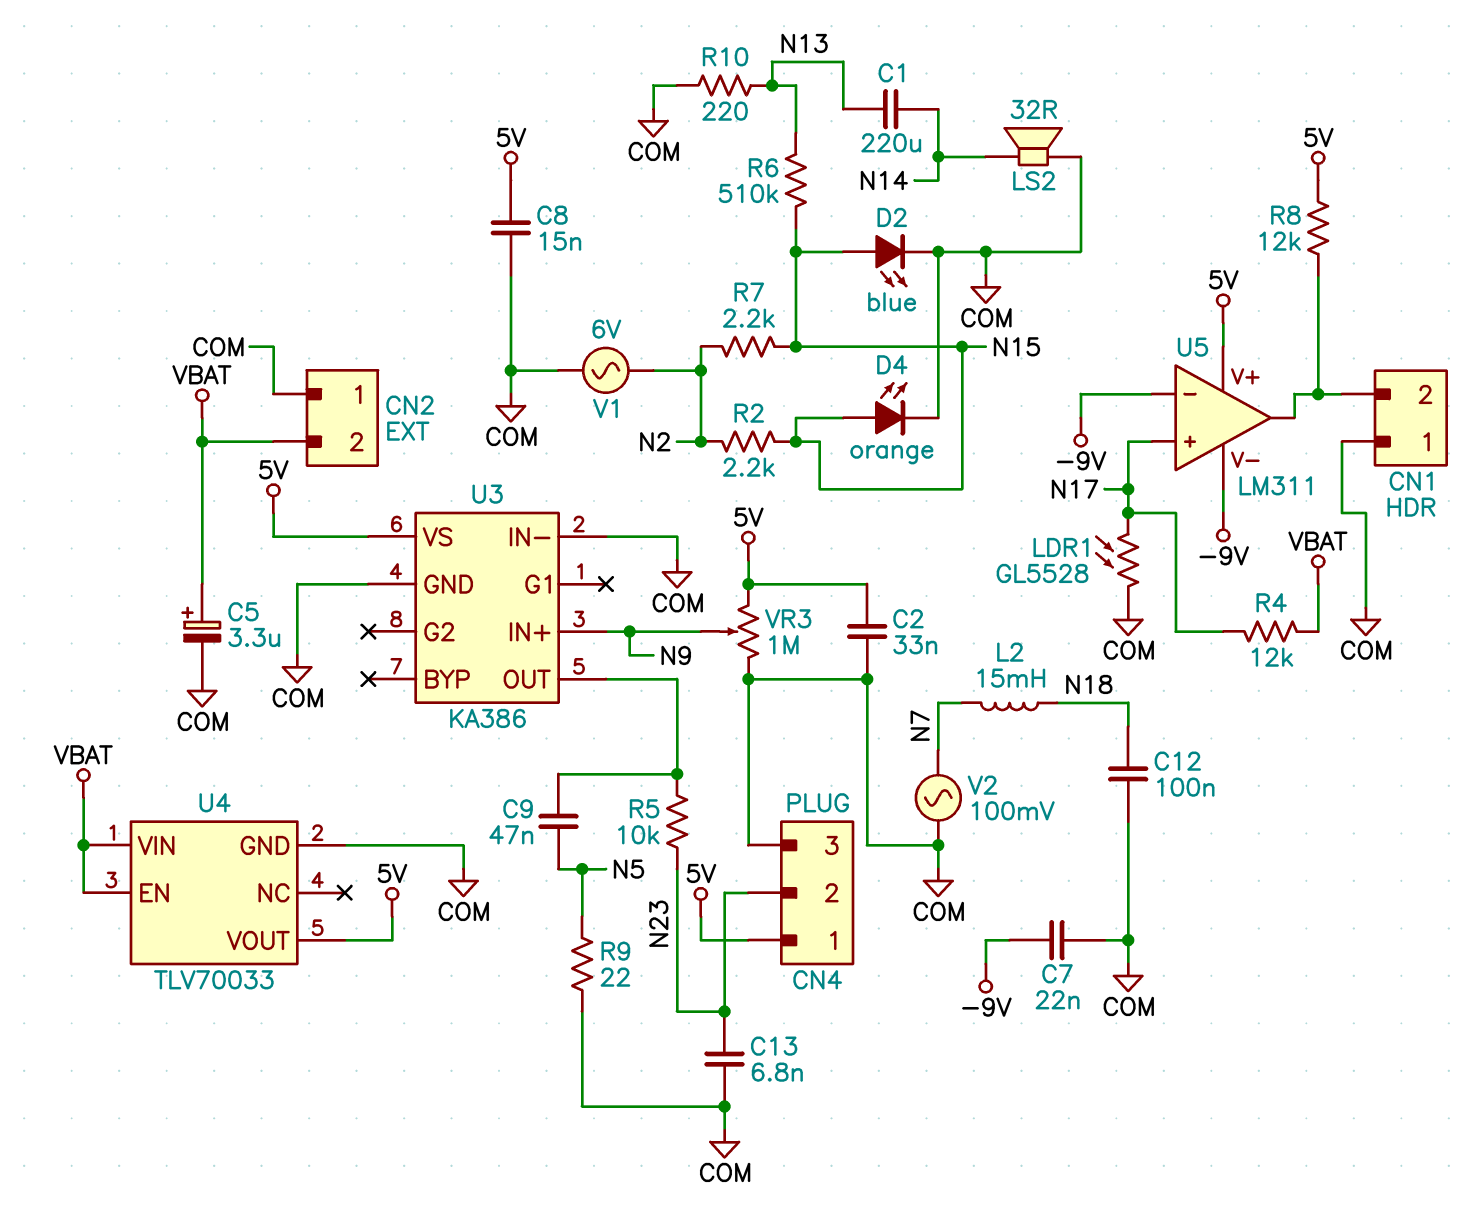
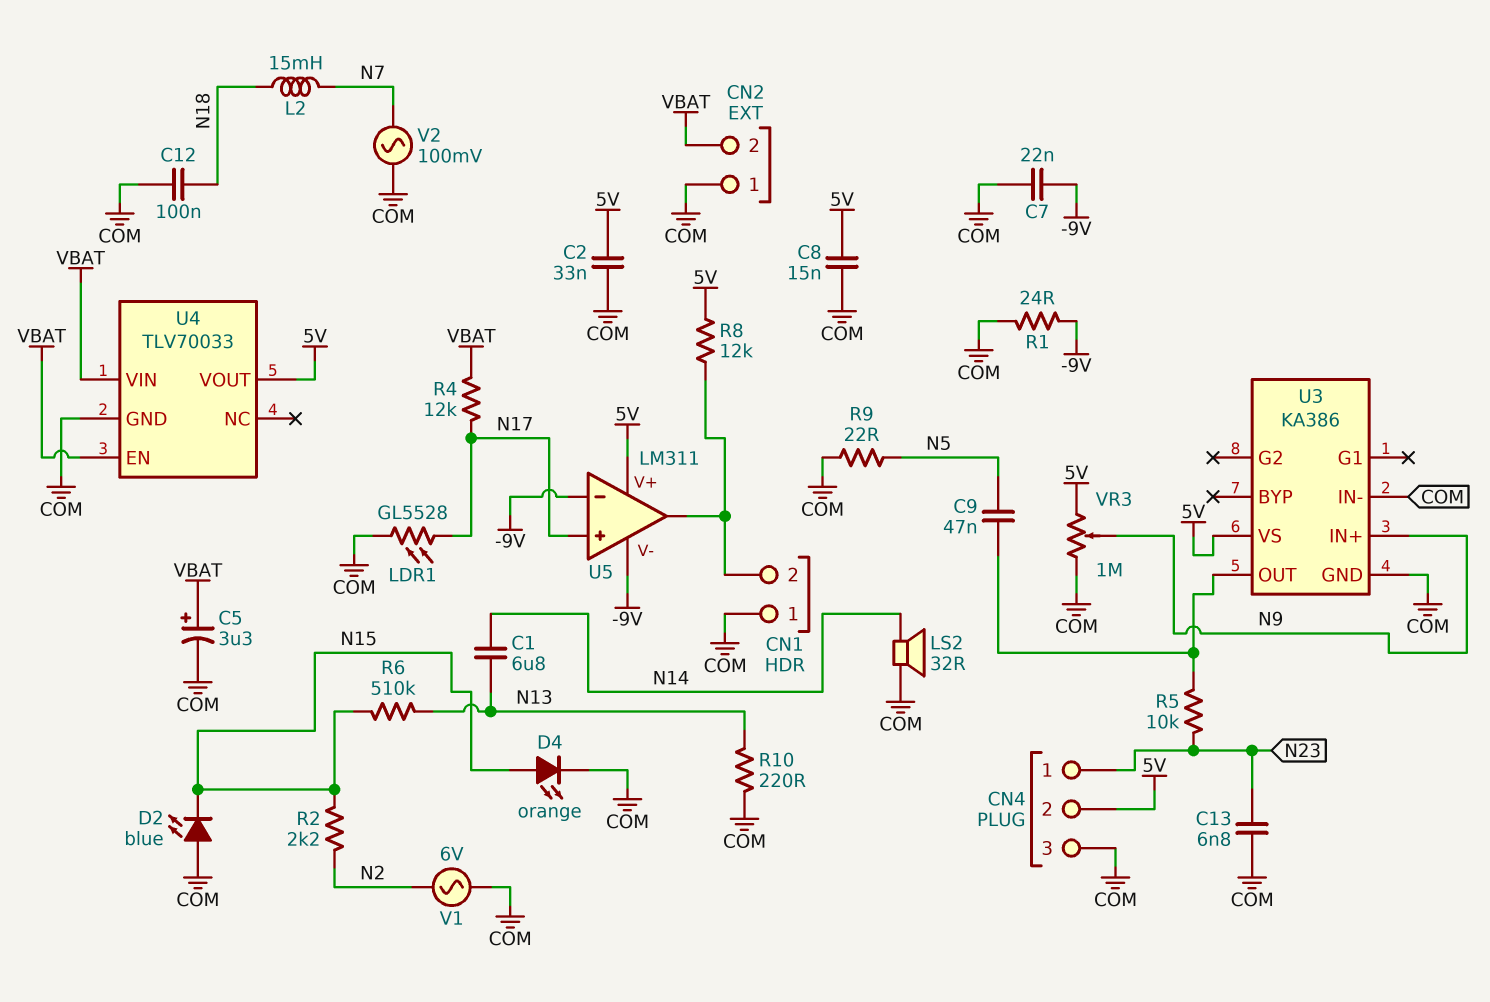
C1: 220uF (N13, N14) -> 6.8uF (N13, N14)
CN4 pin 1: 5V -> N23
CN4 pin 2: N23 -> 5V
D2: LED blue (A N15, K COM) -> LED blue (A COM, K N15)
R1: none -> 24 (-9V, COM)
R7: 2.2k (N2, N15) -> none

